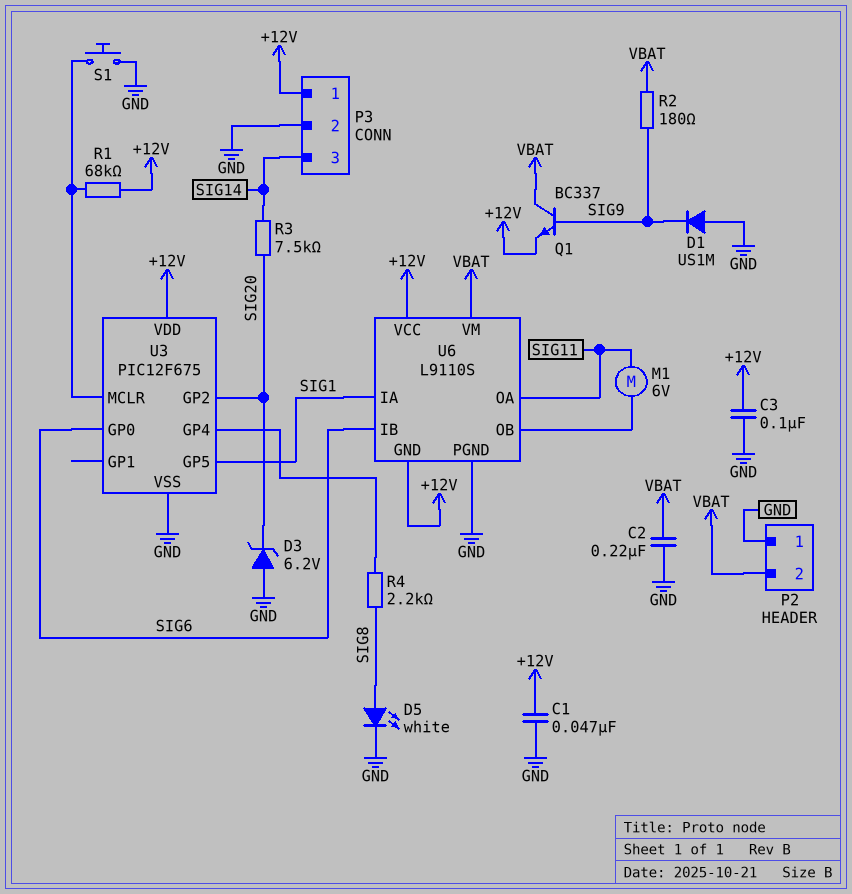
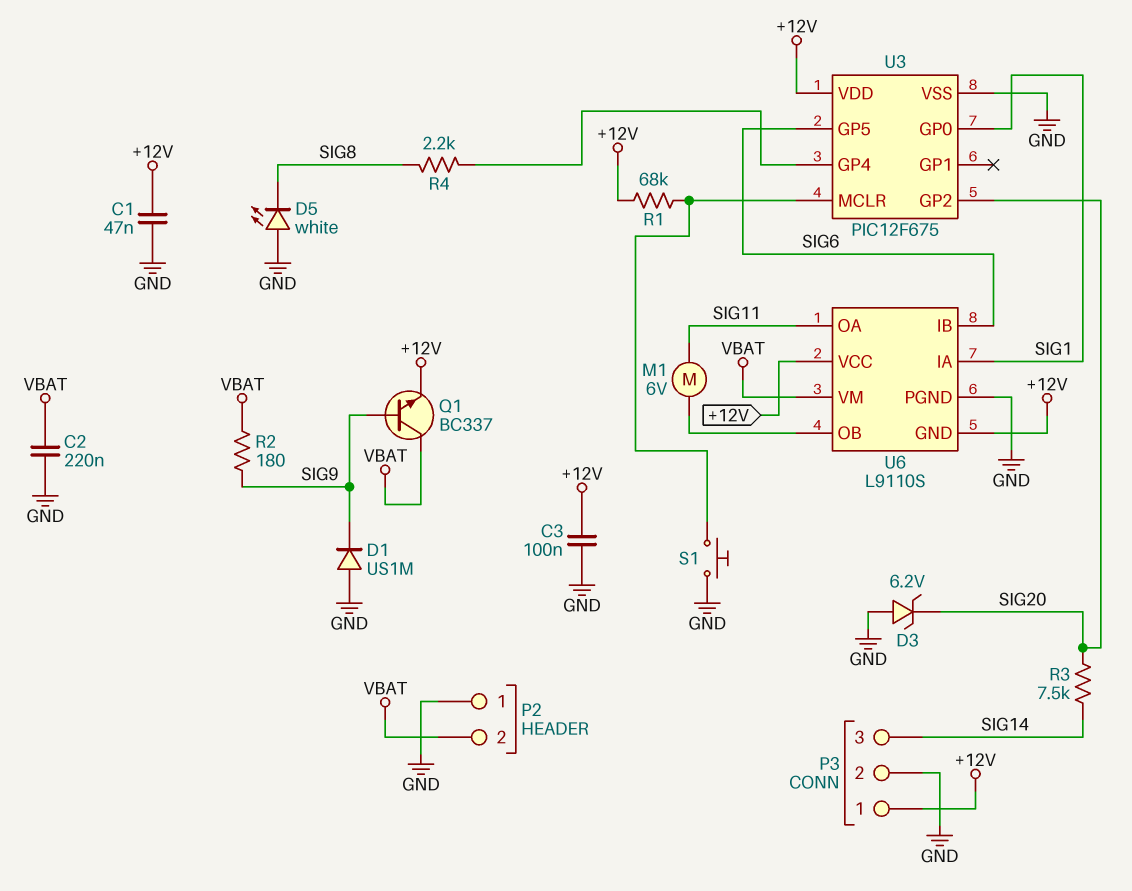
D5: LED white (A SIG8, K GND) -> LED white (A GND, K SIG8)
U3 pin GP0: SIG6 -> SIG1
U3 pin GP5: SIG1 -> SIG6

